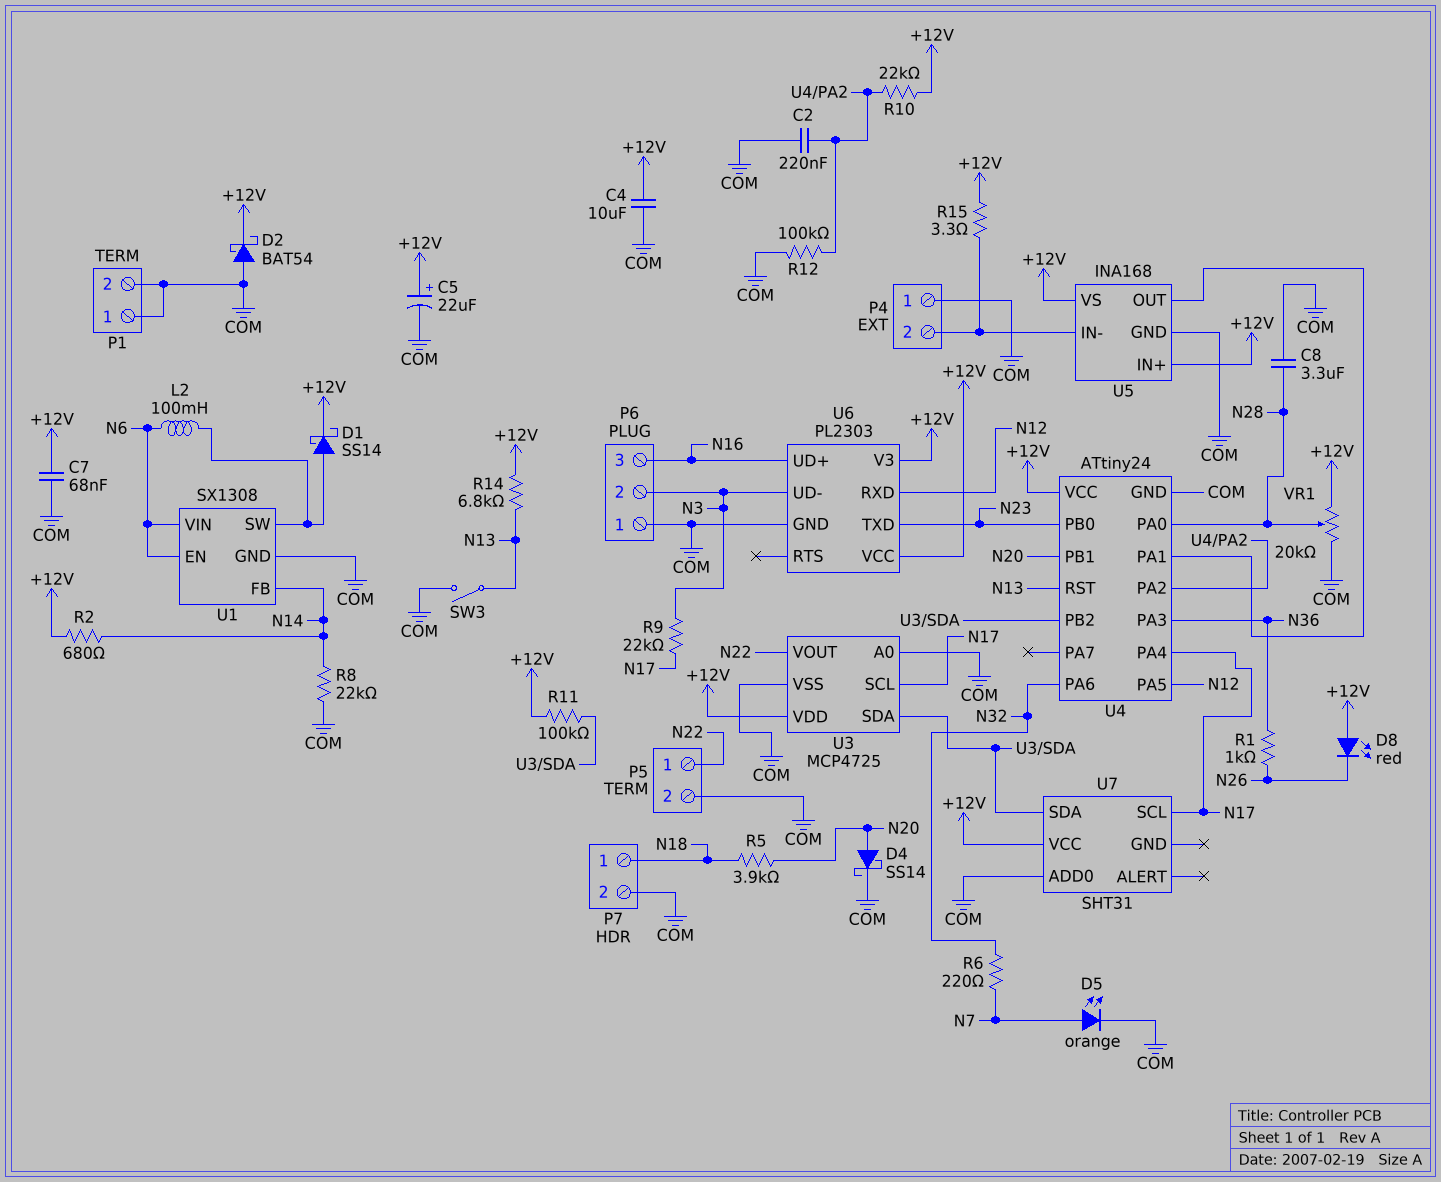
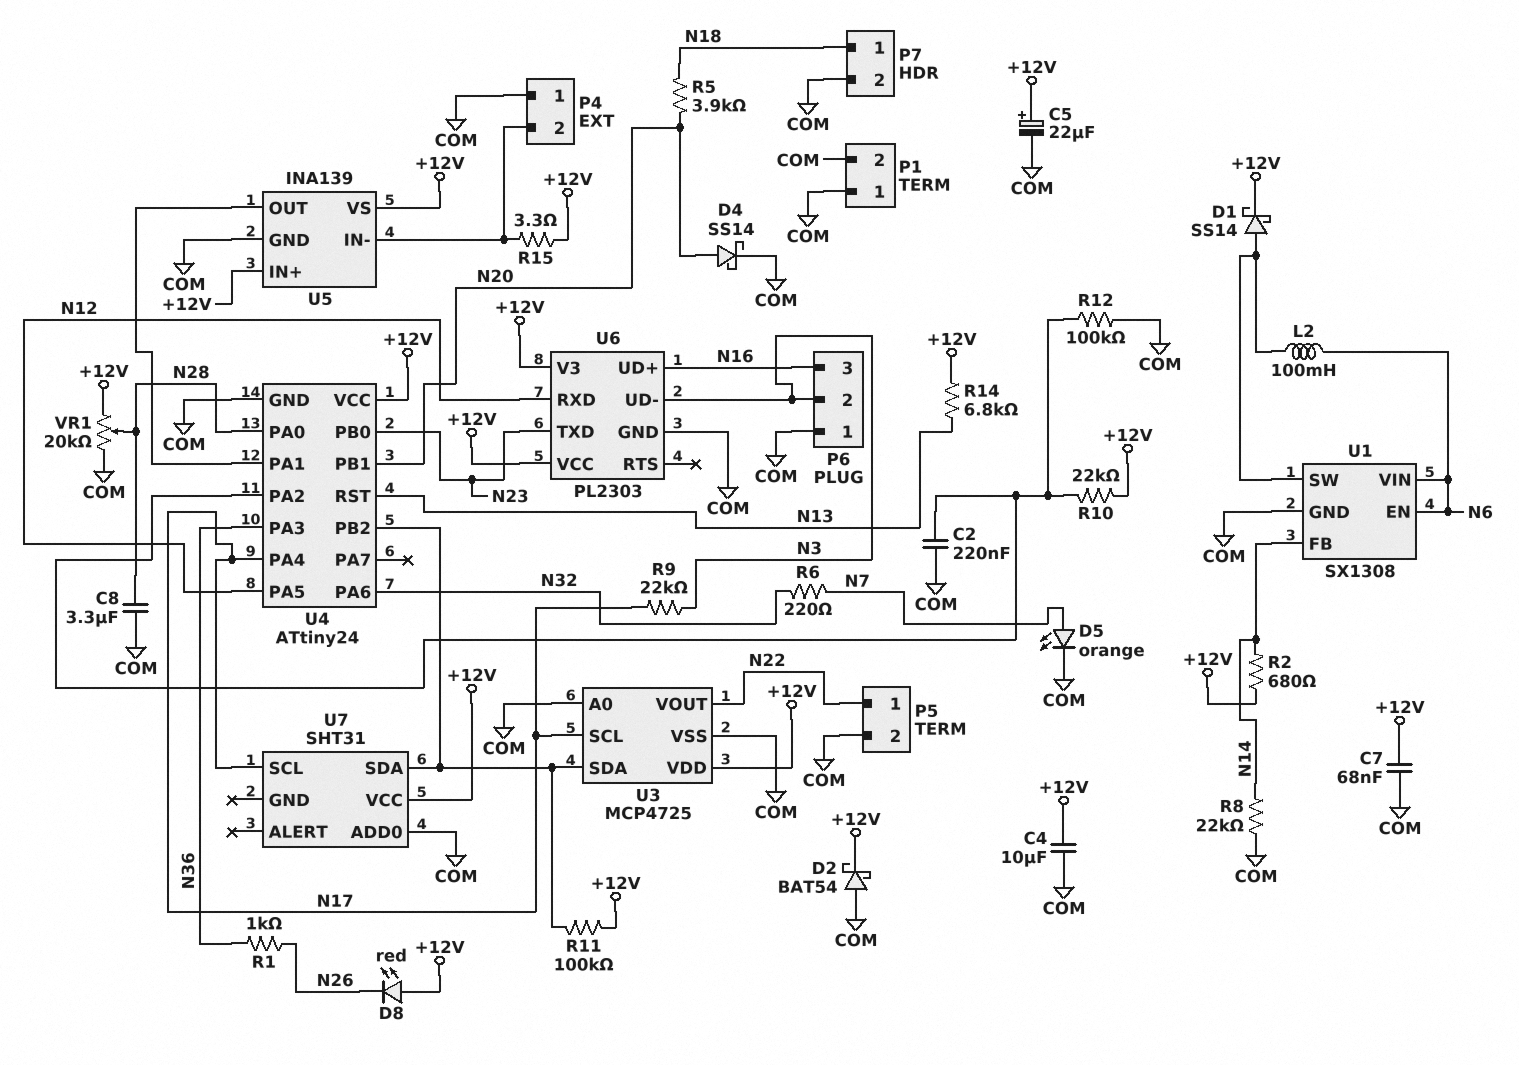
SW3: switch (COM, N13) -> none
U5: INA168 -> INA139

